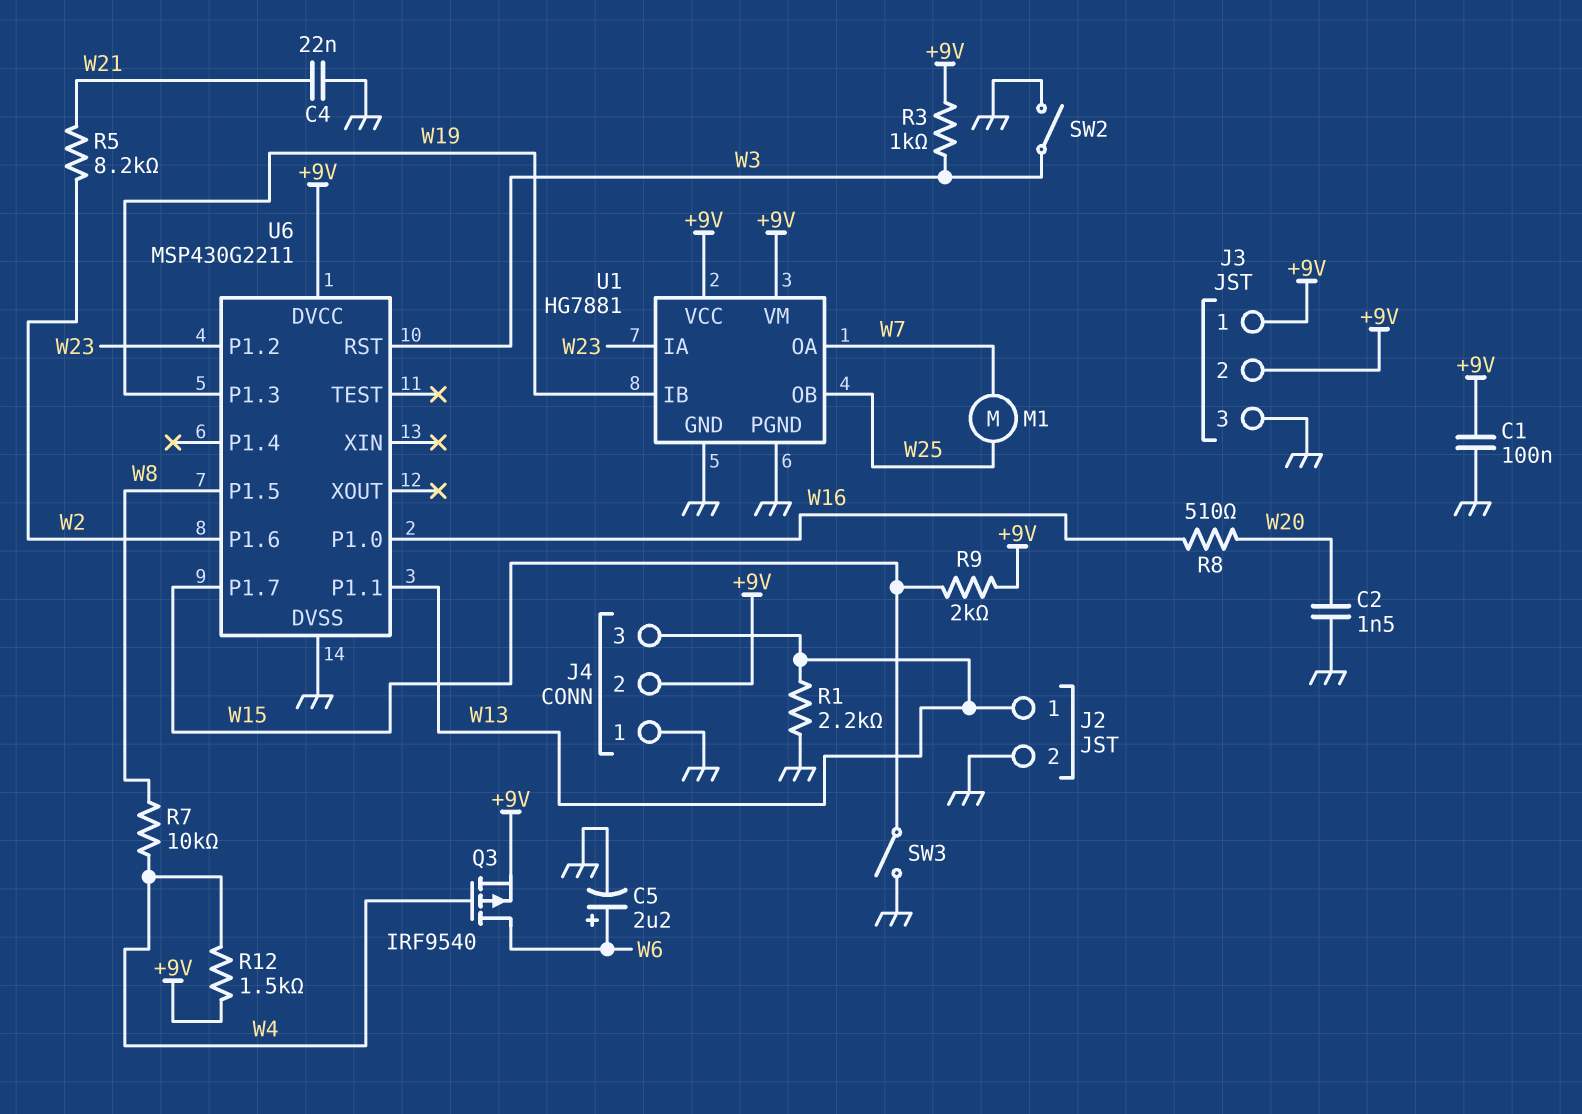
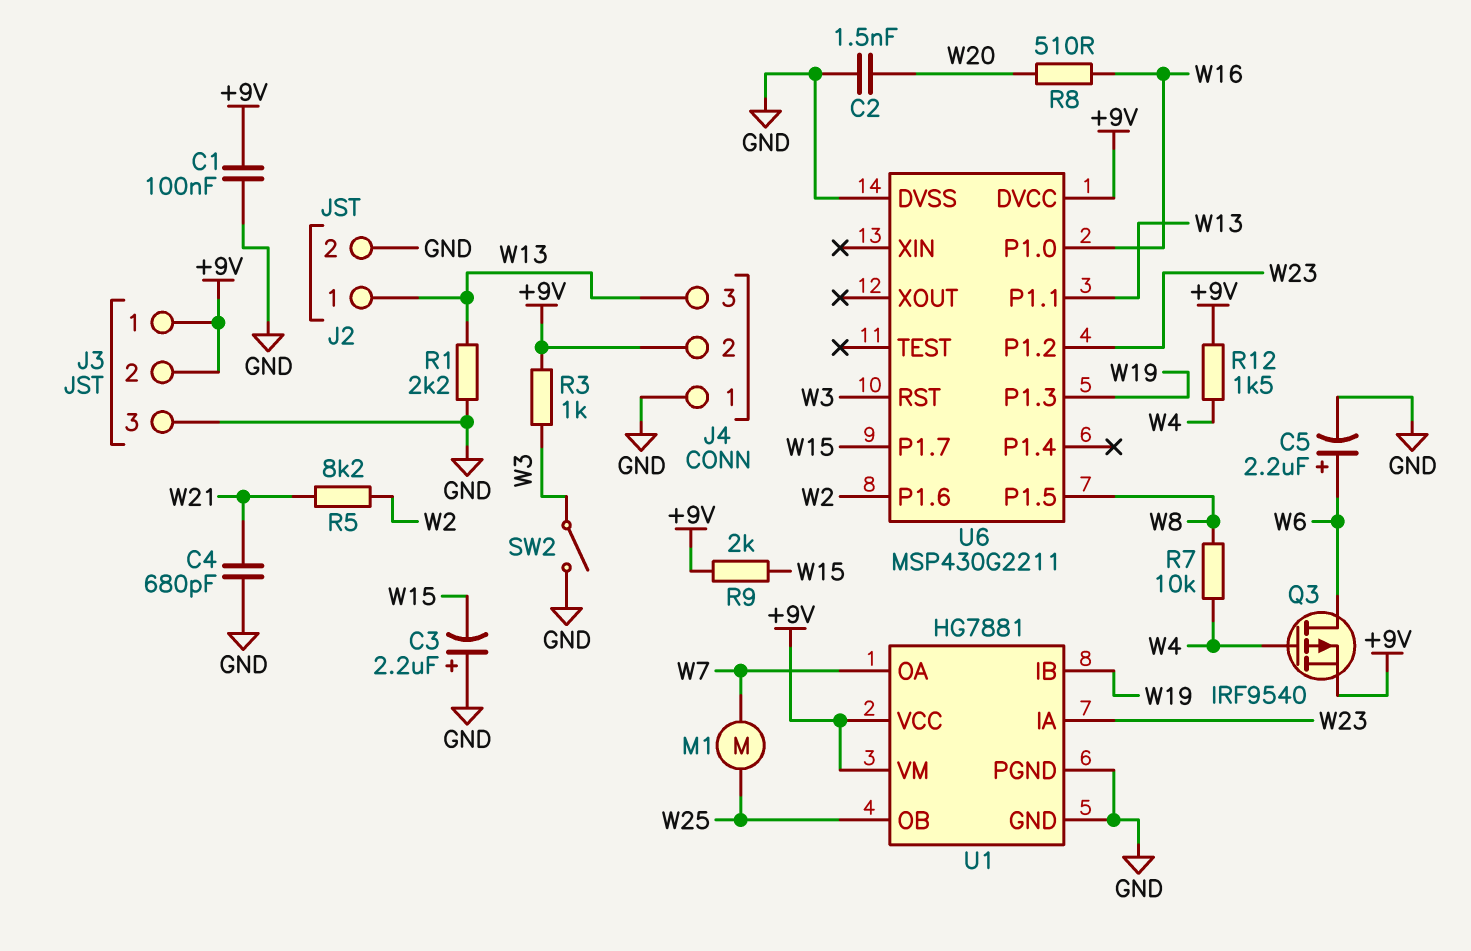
C3: none -> 2.2uF (plus GND, minus W15)
C4: 22nF (GND, W21) -> 680pF (GND, W21)
SW3: switch (GND, W15) -> none

